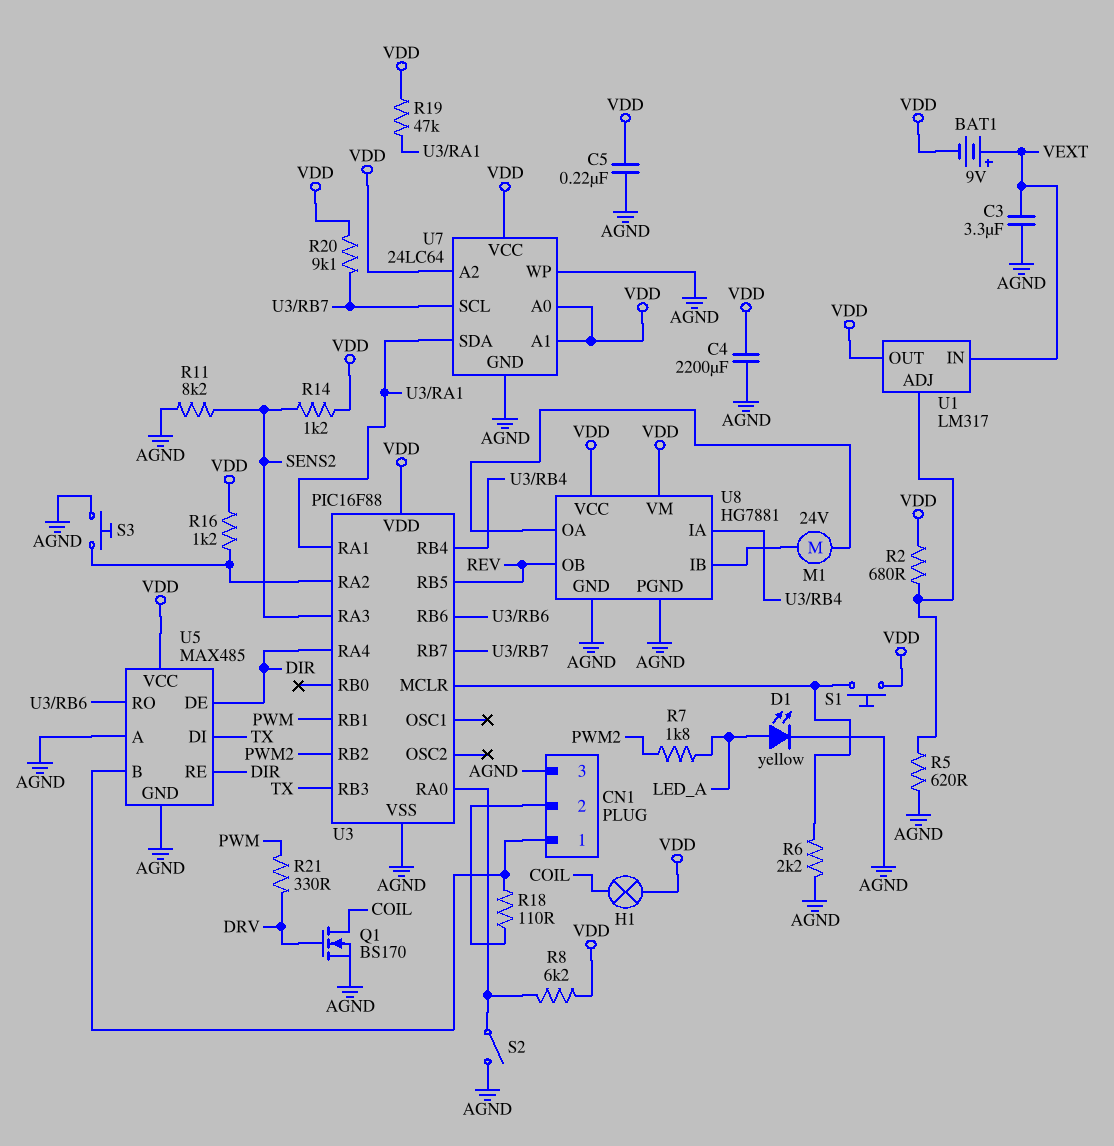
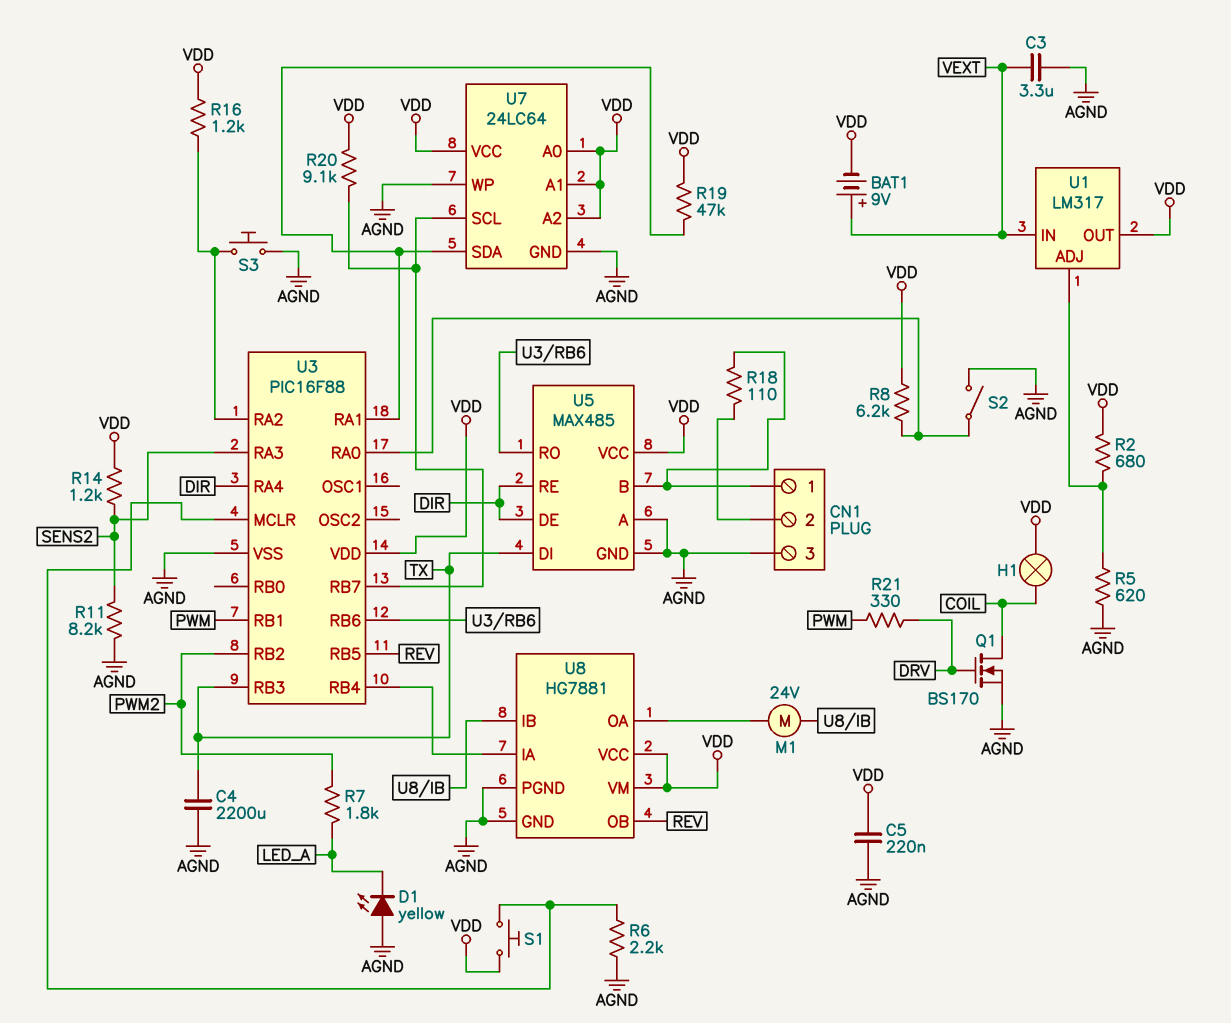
C4: 2200uF (AGND, VDD) -> 2200uF (AGND, TX)
D1: LED yellow (A LED_A, K AGND) -> LED yellow (A AGND, K LED_A)

